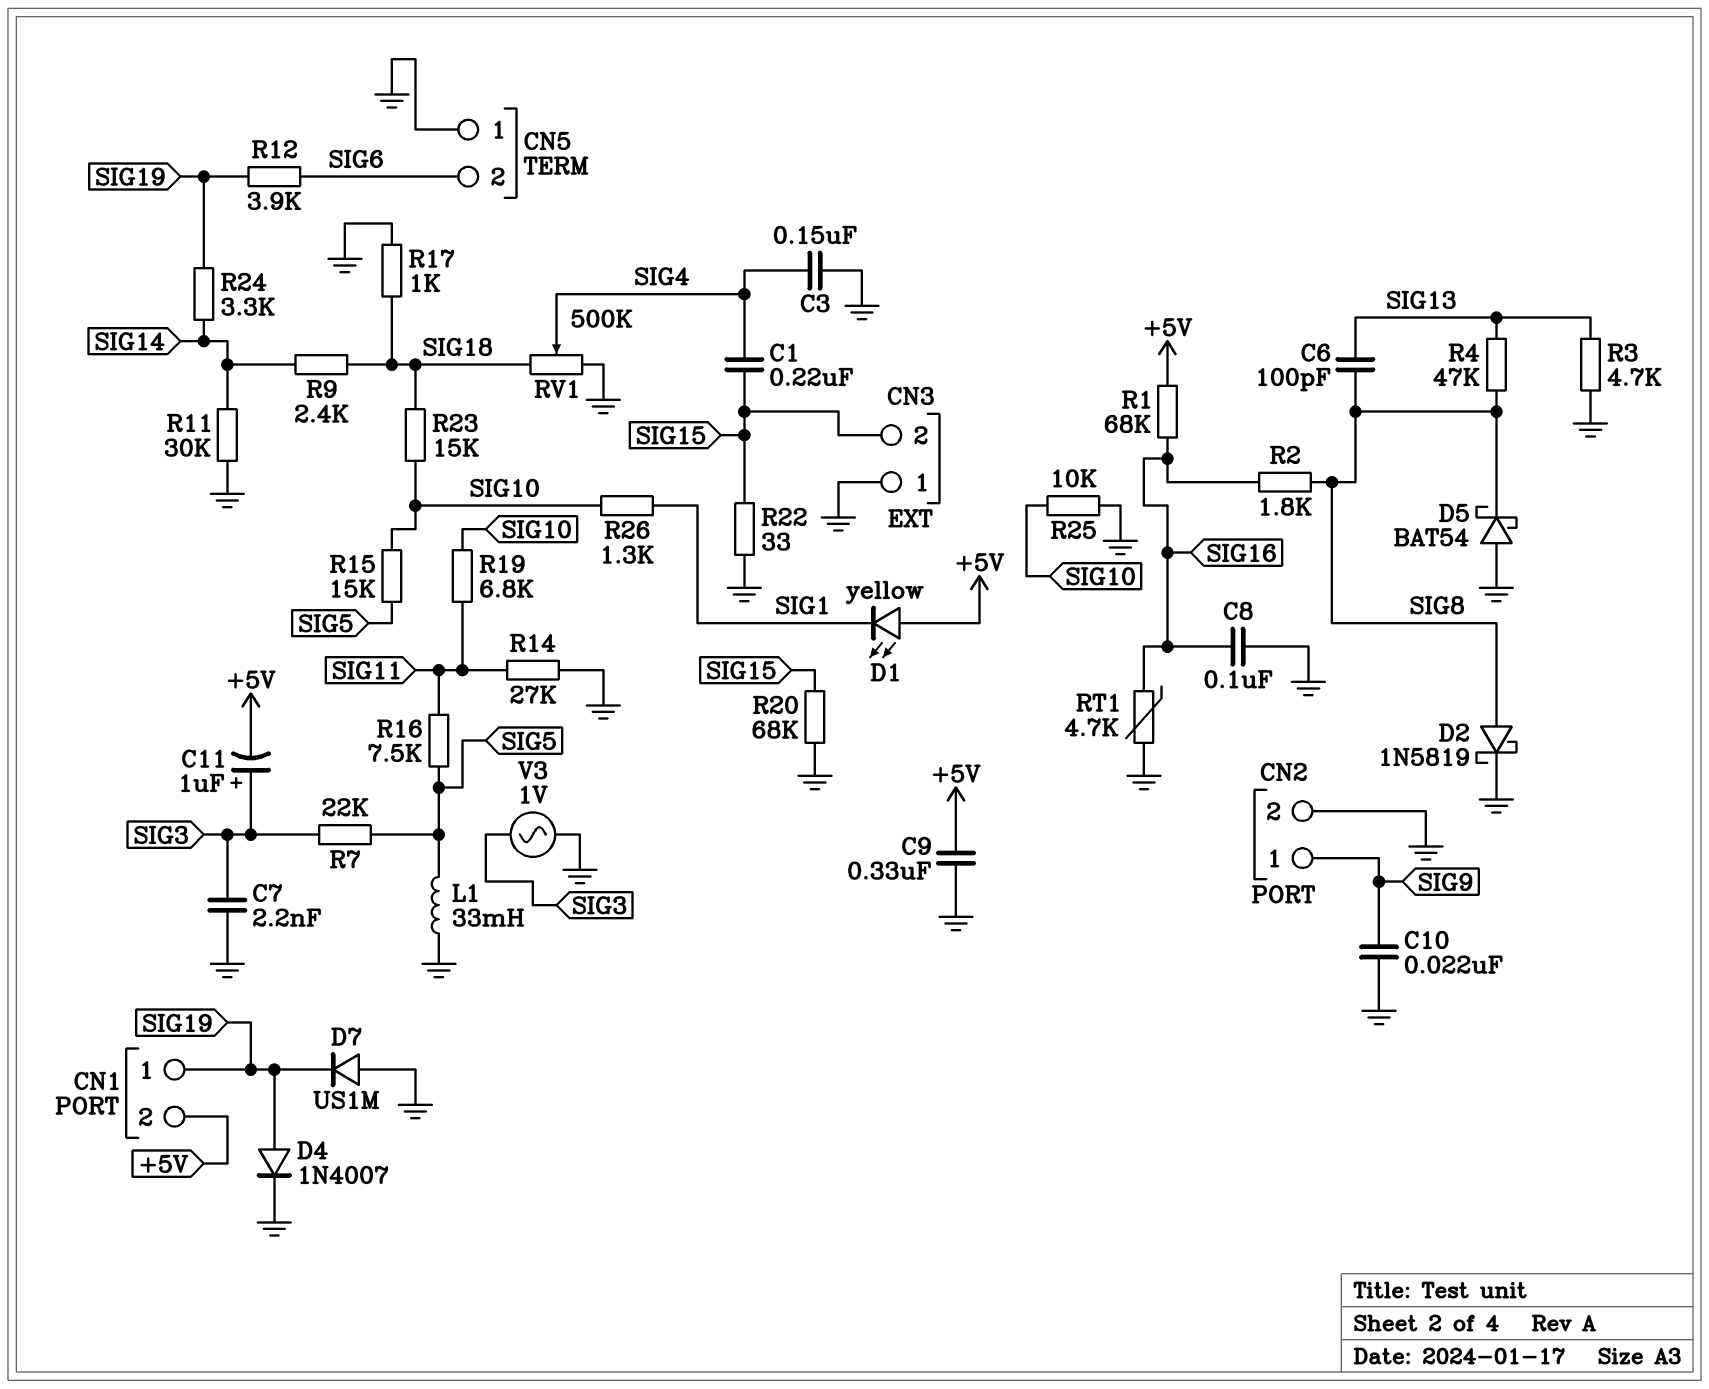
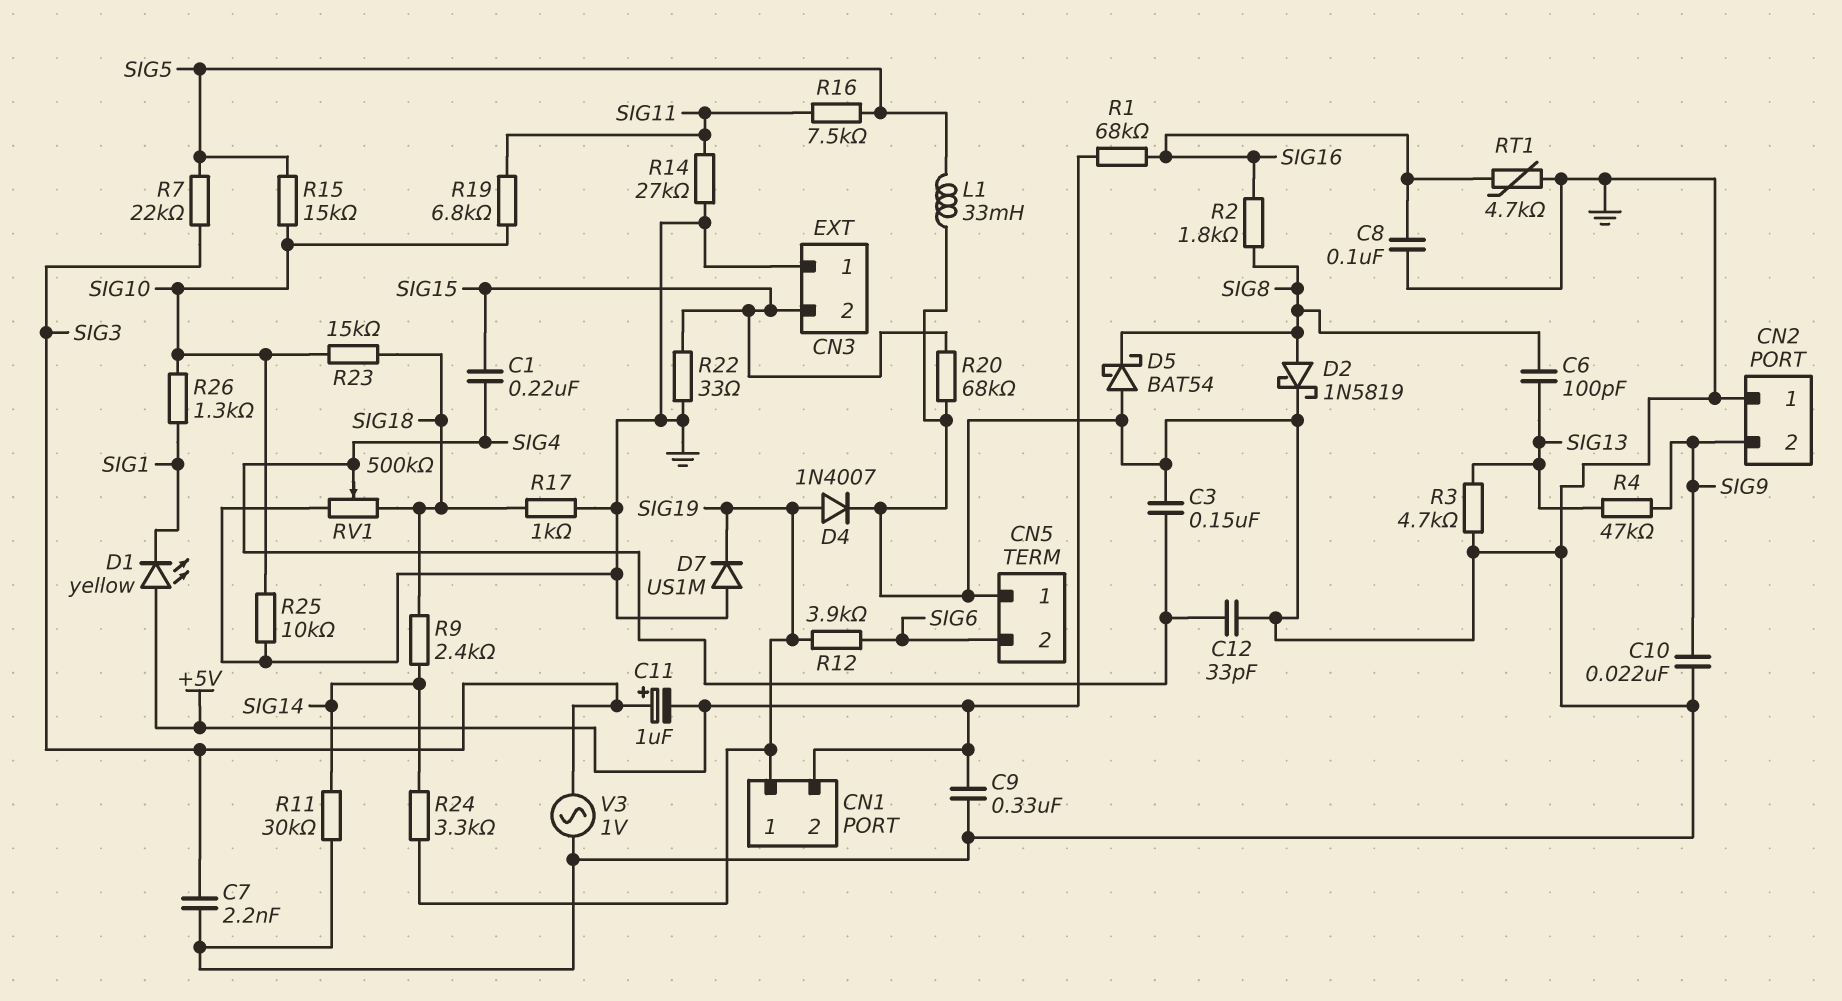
C12: none -> 33pF (GND, SIG4)
CN2 pin 1: SIG9 -> GND
CN2 pin 2: GND -> SIG9
R4: 47k (SIG8, SIG13) -> 47k (SIG9, SIG13)

